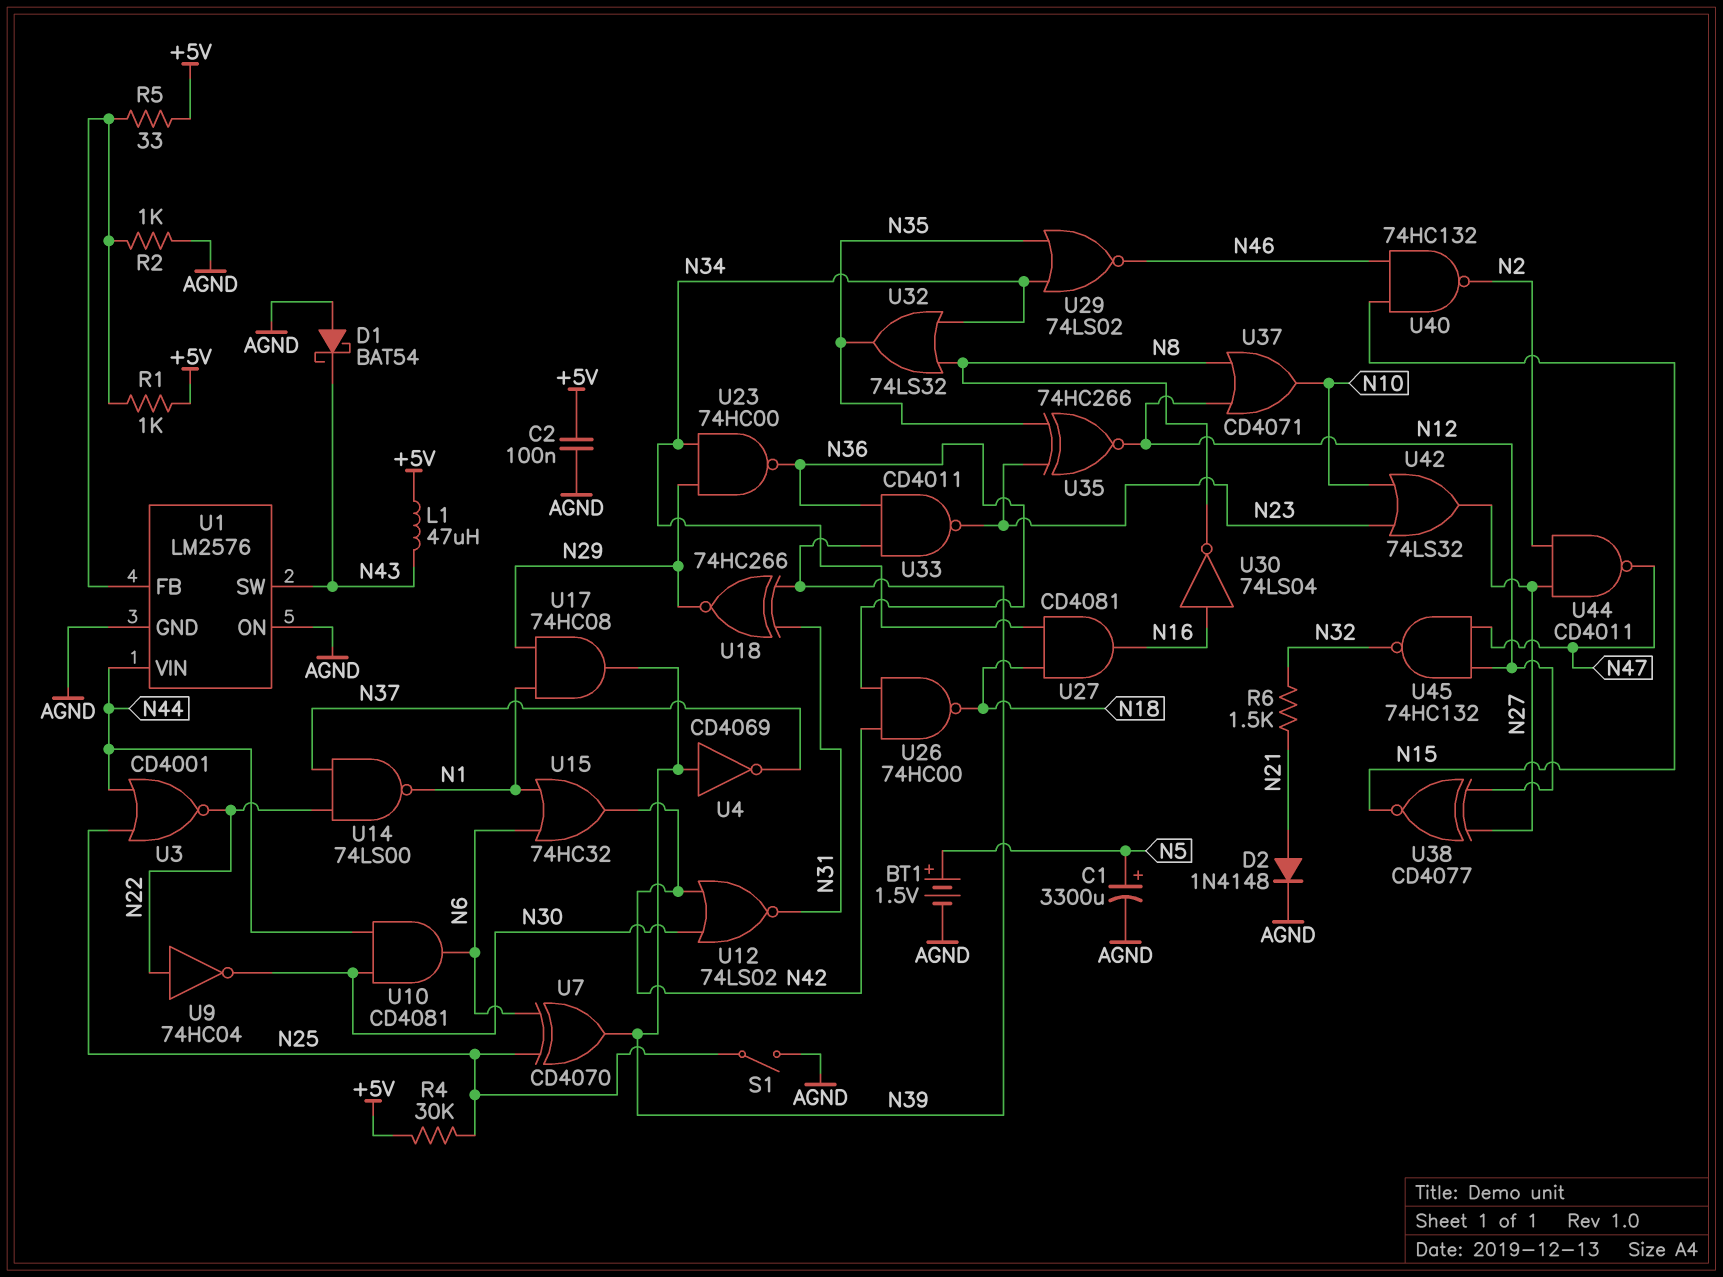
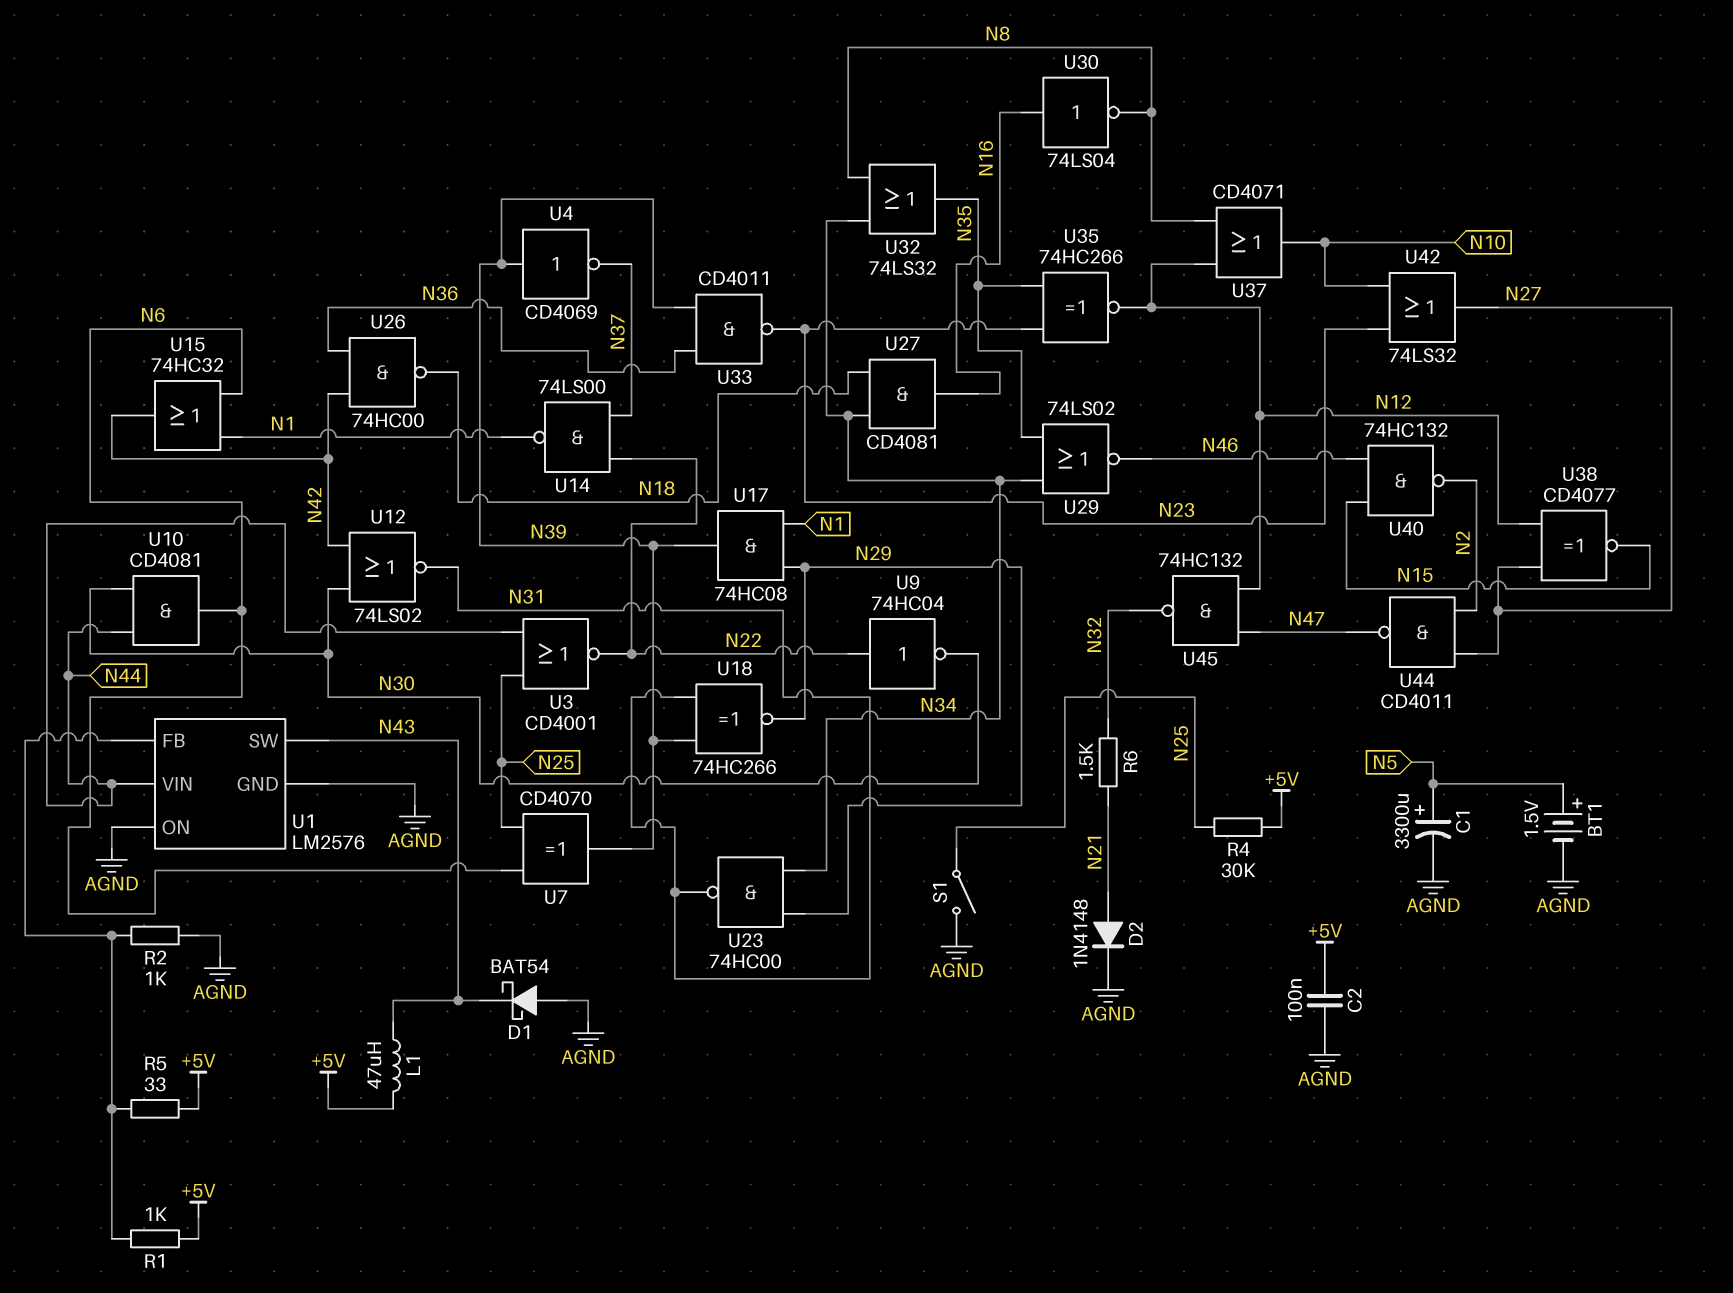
U23: NAND 74HC00 (in N29, in N34, out N36) -> NAND 74HC00 (in N29, in N34, out N31)

